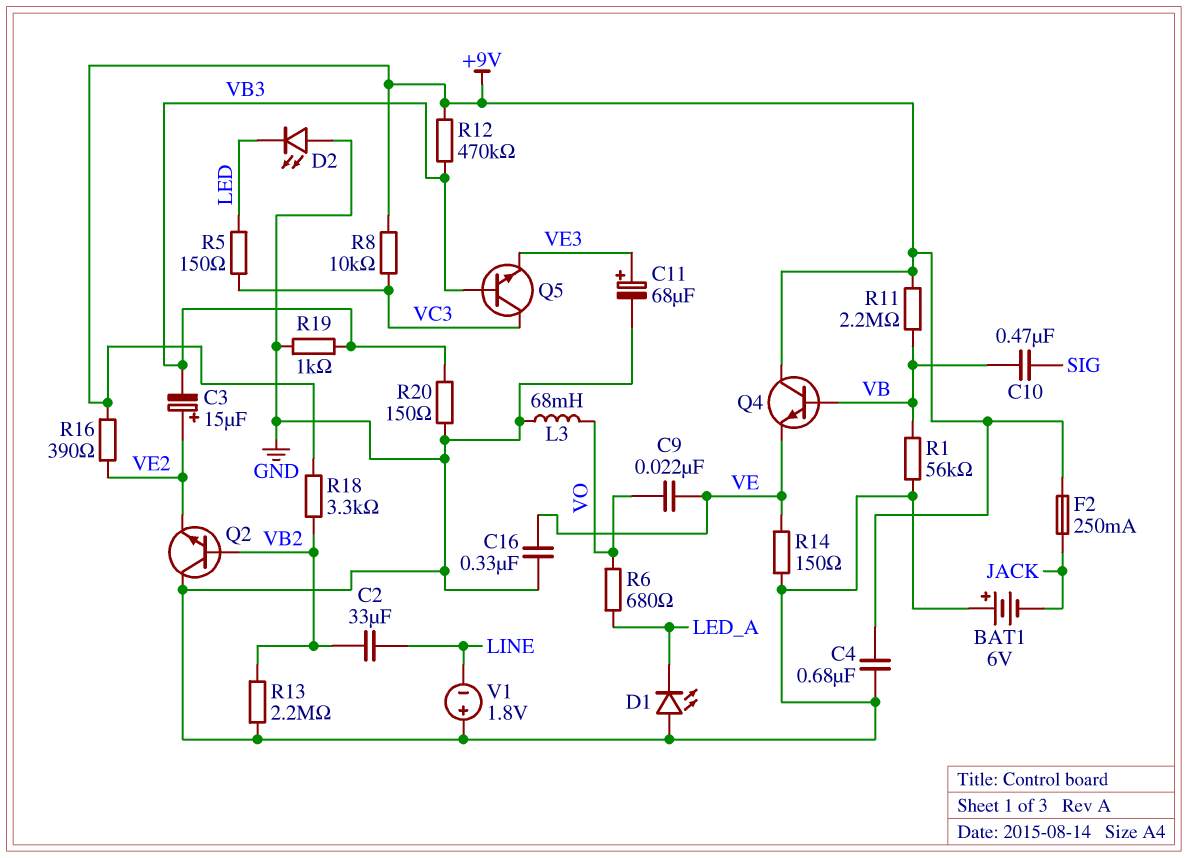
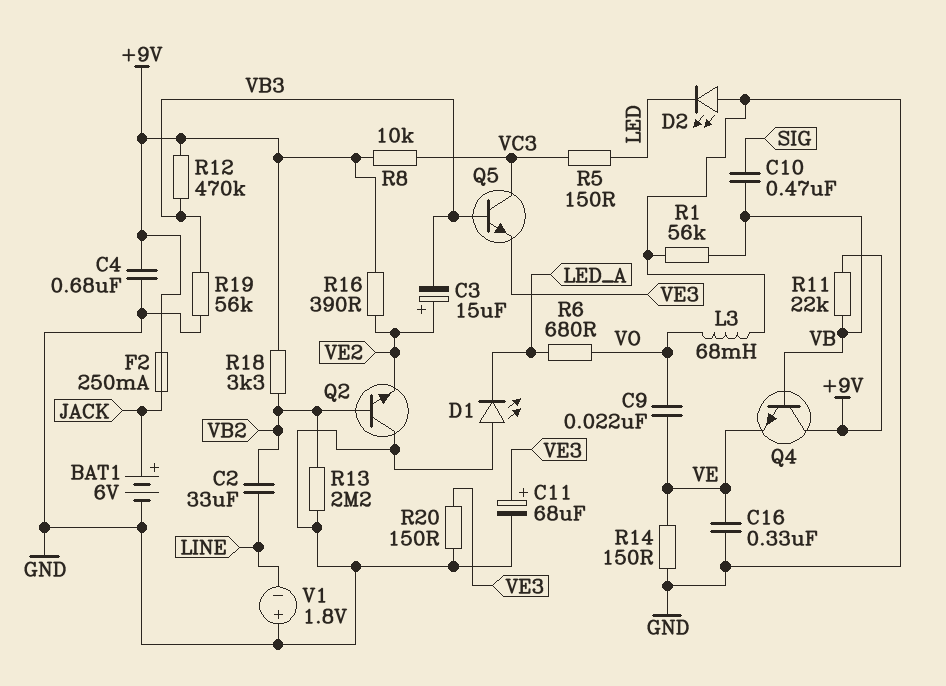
BAT1: 6V (plus GND, minus JACK) -> 6V (plus JACK, minus GND)
R11: 2.2M (+9V, VB) -> 22k (+9V, VB)
R19: 1k (GND, VB3) -> 56k (GND, VB3)
R20: 150 (GND, VB3) -> 150 (GND, VE3)

